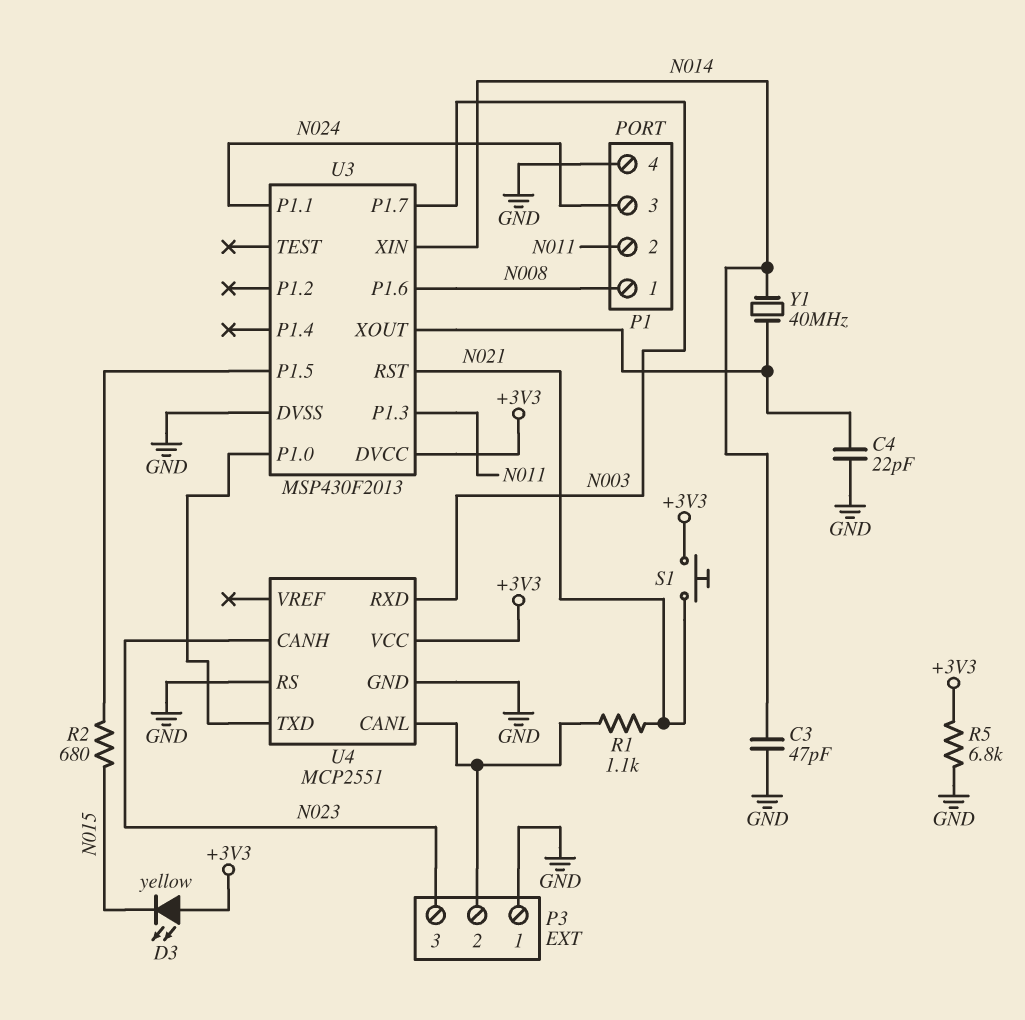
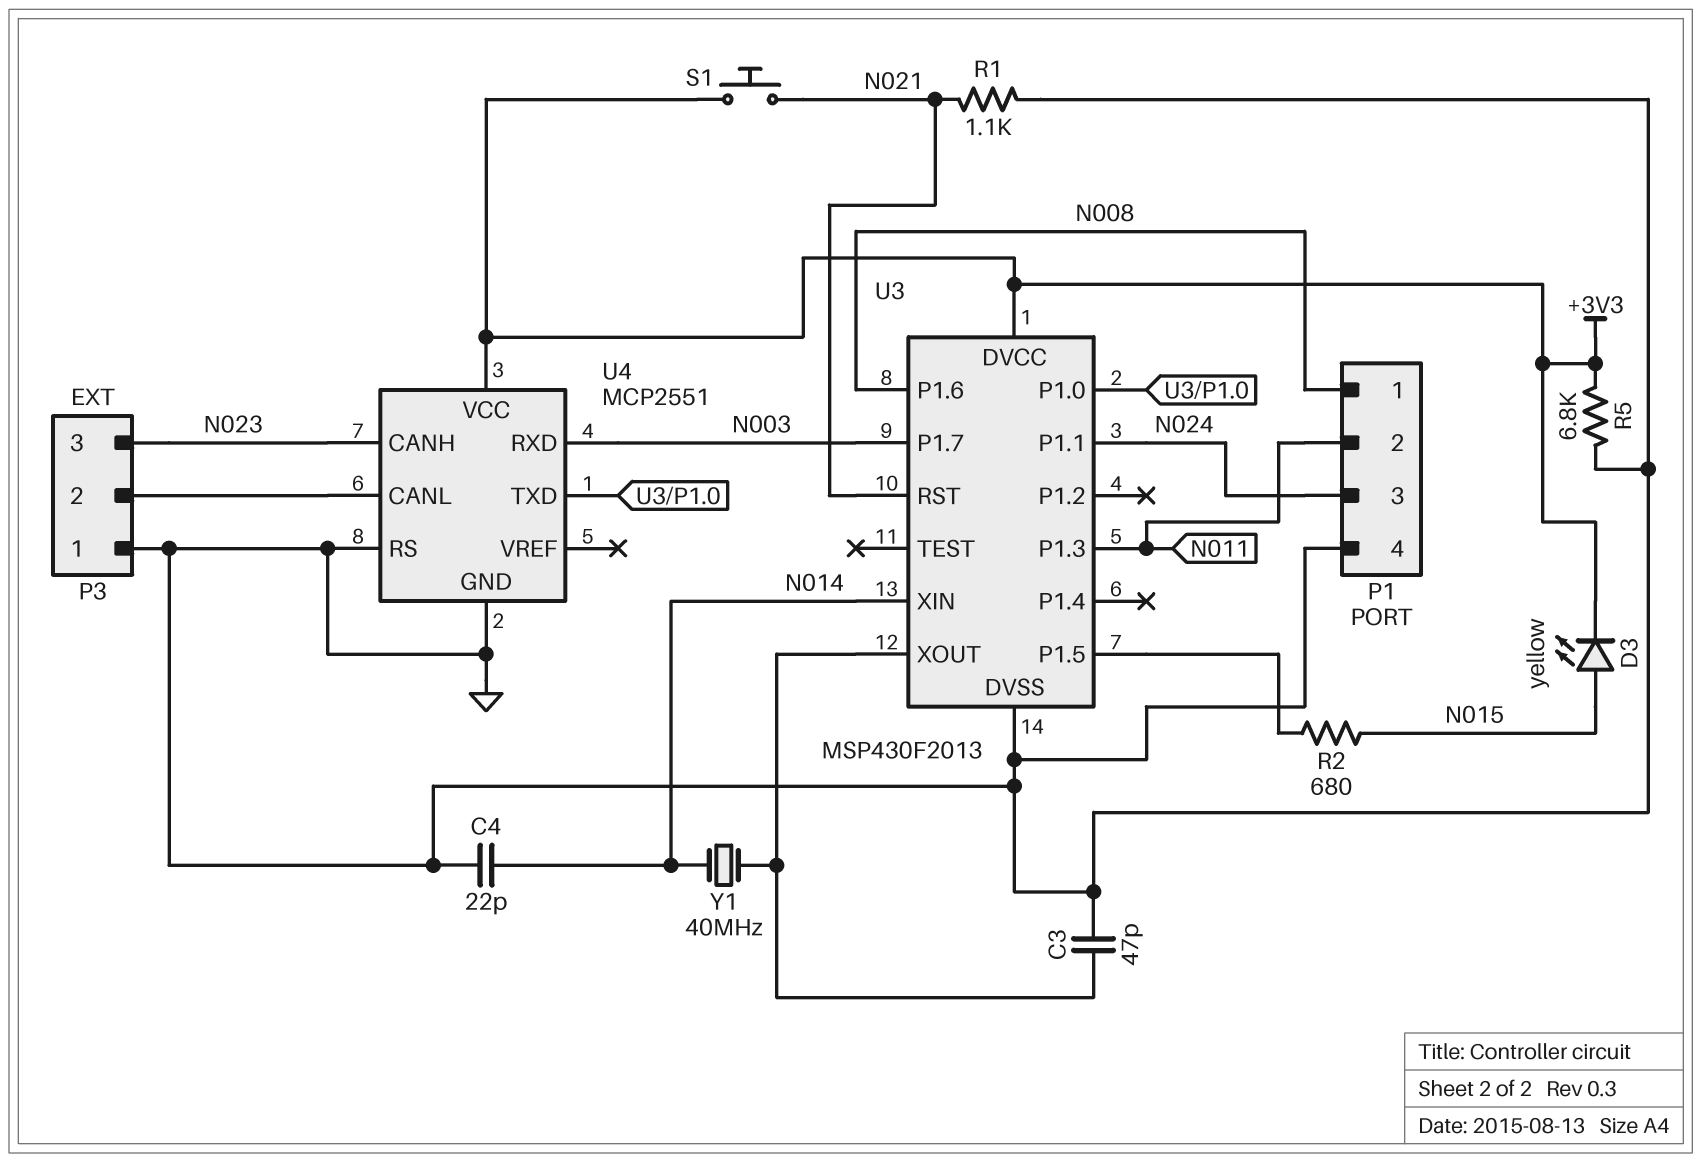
C3: 47pF (GND, N014) -> 47pF (GND, U3/XOUT)
C4: 22pF (GND, U3/XOUT) -> 22pF (GND, N014)
D3: LED yellow (A +3V3, K N015) -> LED yellow (A N015, K +3V3)
R1: 1.1k (N021, P3/2) -> 1.1k (GND, N021)

